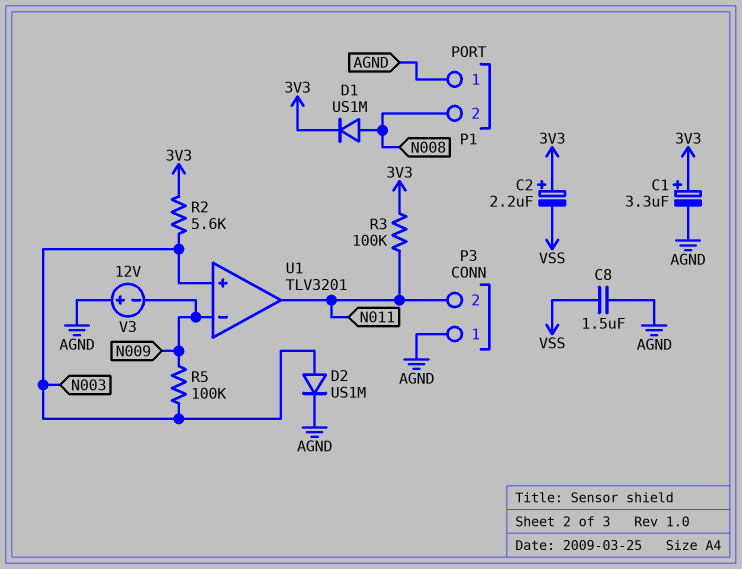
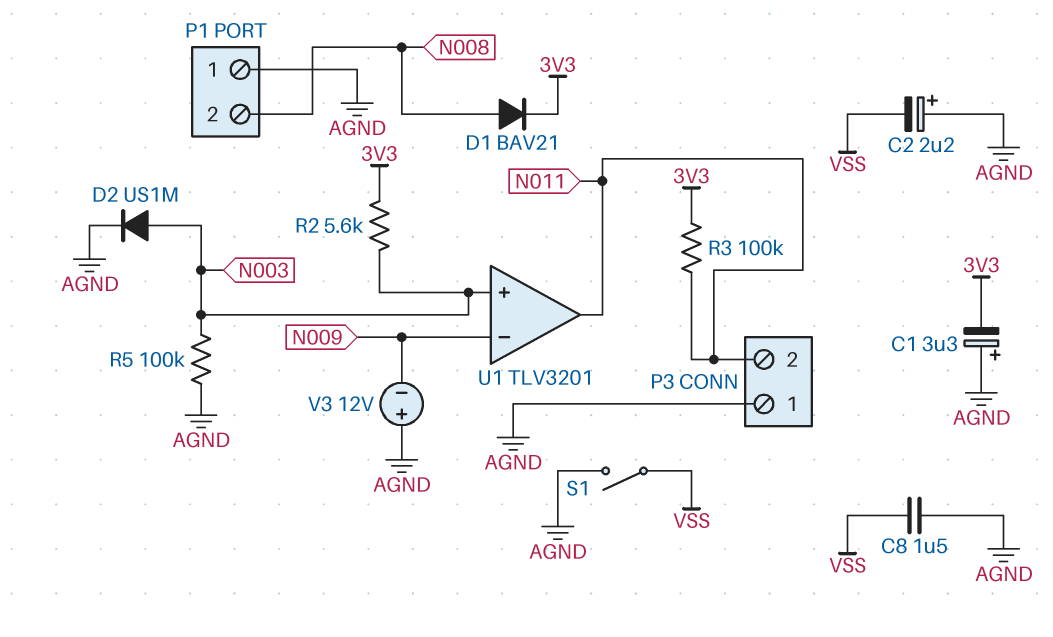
C1: 3.3uF (plus 3V3, minus AGND) -> 3.3uF (plus AGND, minus 3V3)
C2: 2.2uF (plus 3V3, minus VSS) -> 2.2uF (plus AGND, minus VSS)
D1: diode US1M (A N008, K 3V3) -> diode BAV21 (A N008, K 3V3)
R5: 100k (N003, N009) -> 100k (AGND, N003)
S1: none -> switch (AGND, VSS)

